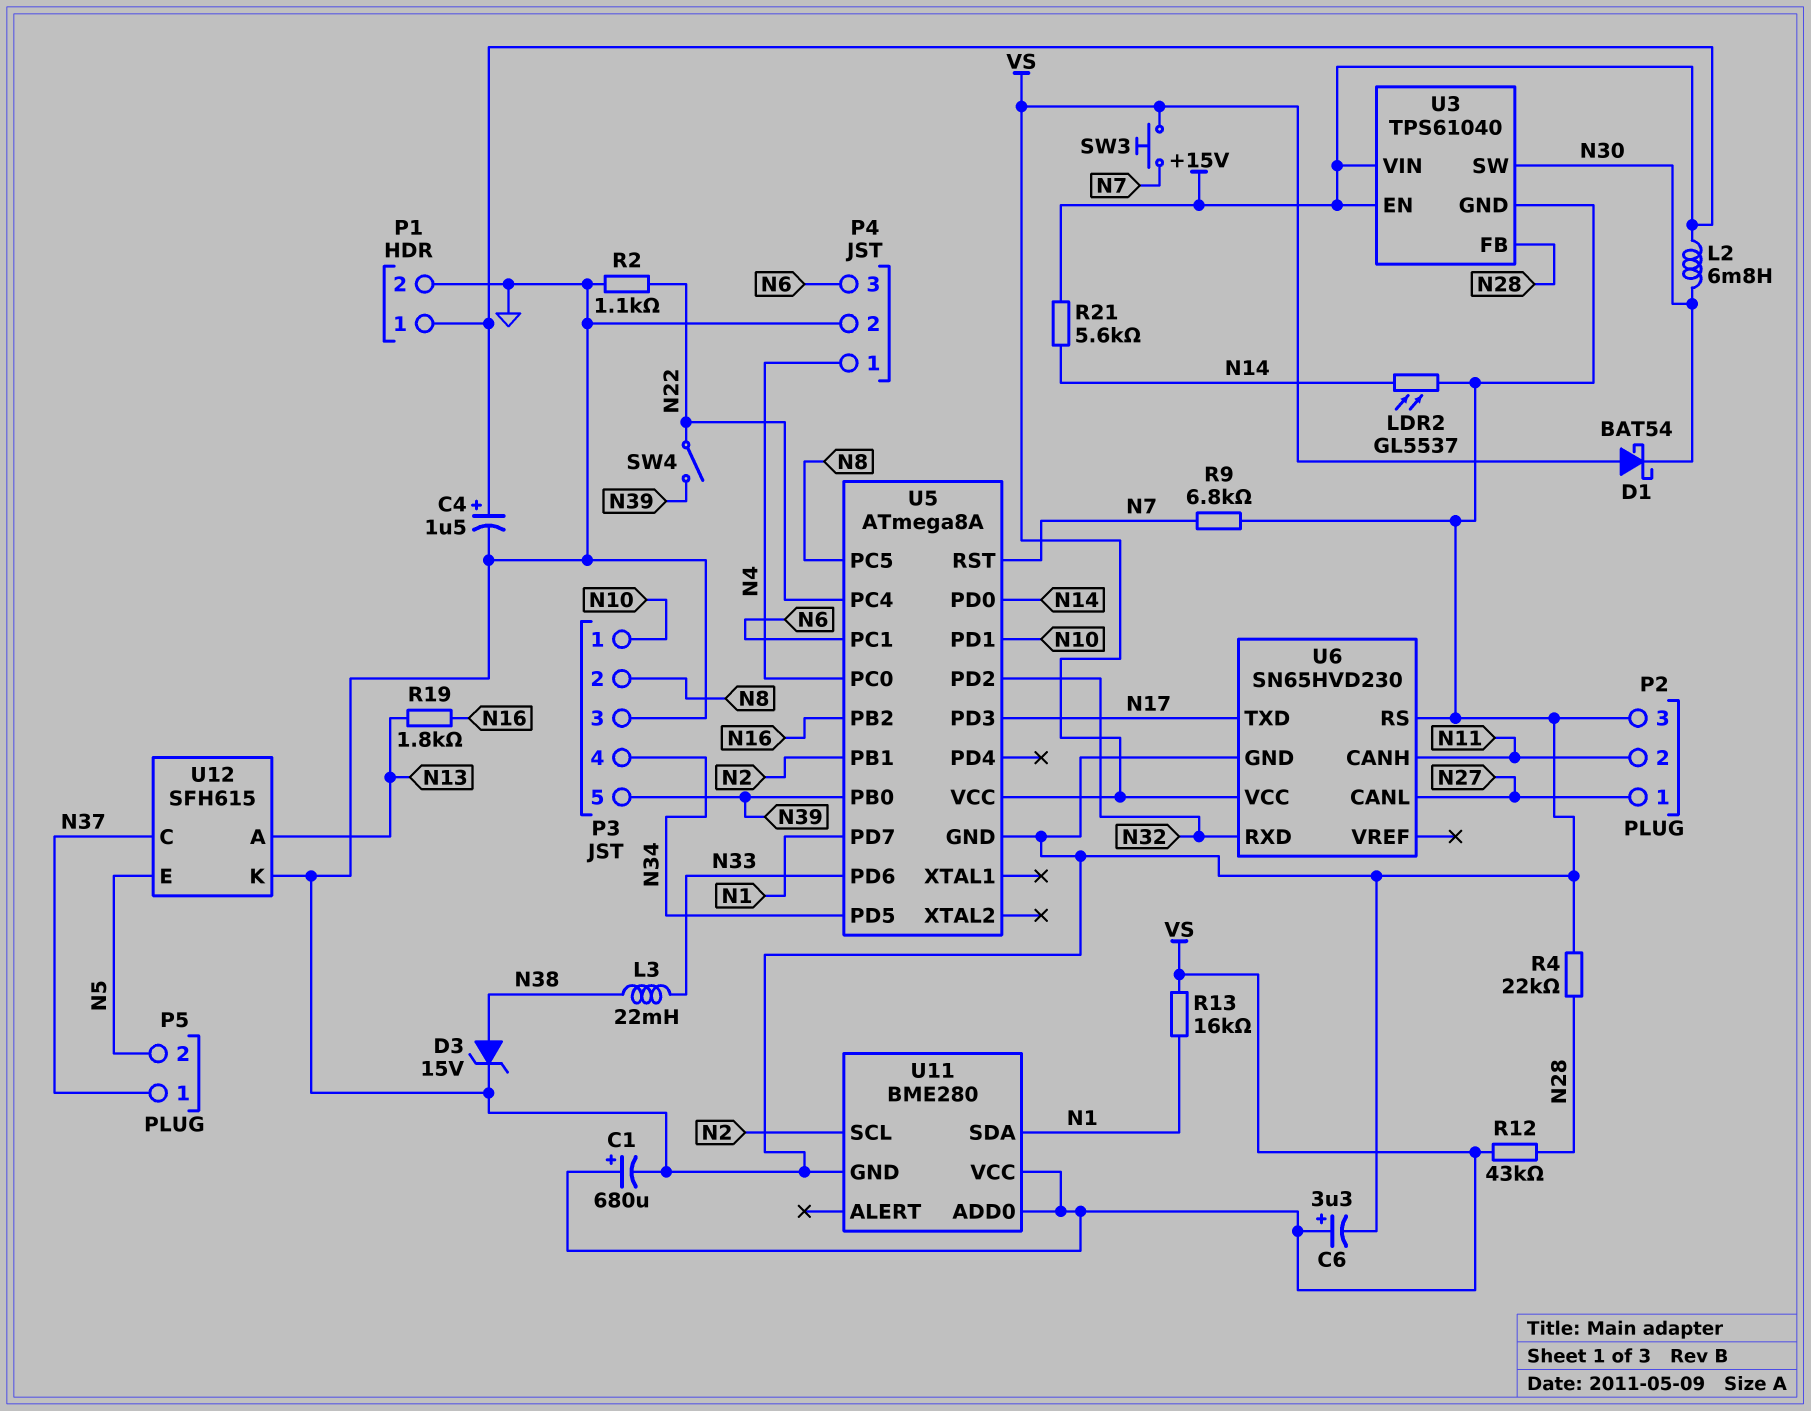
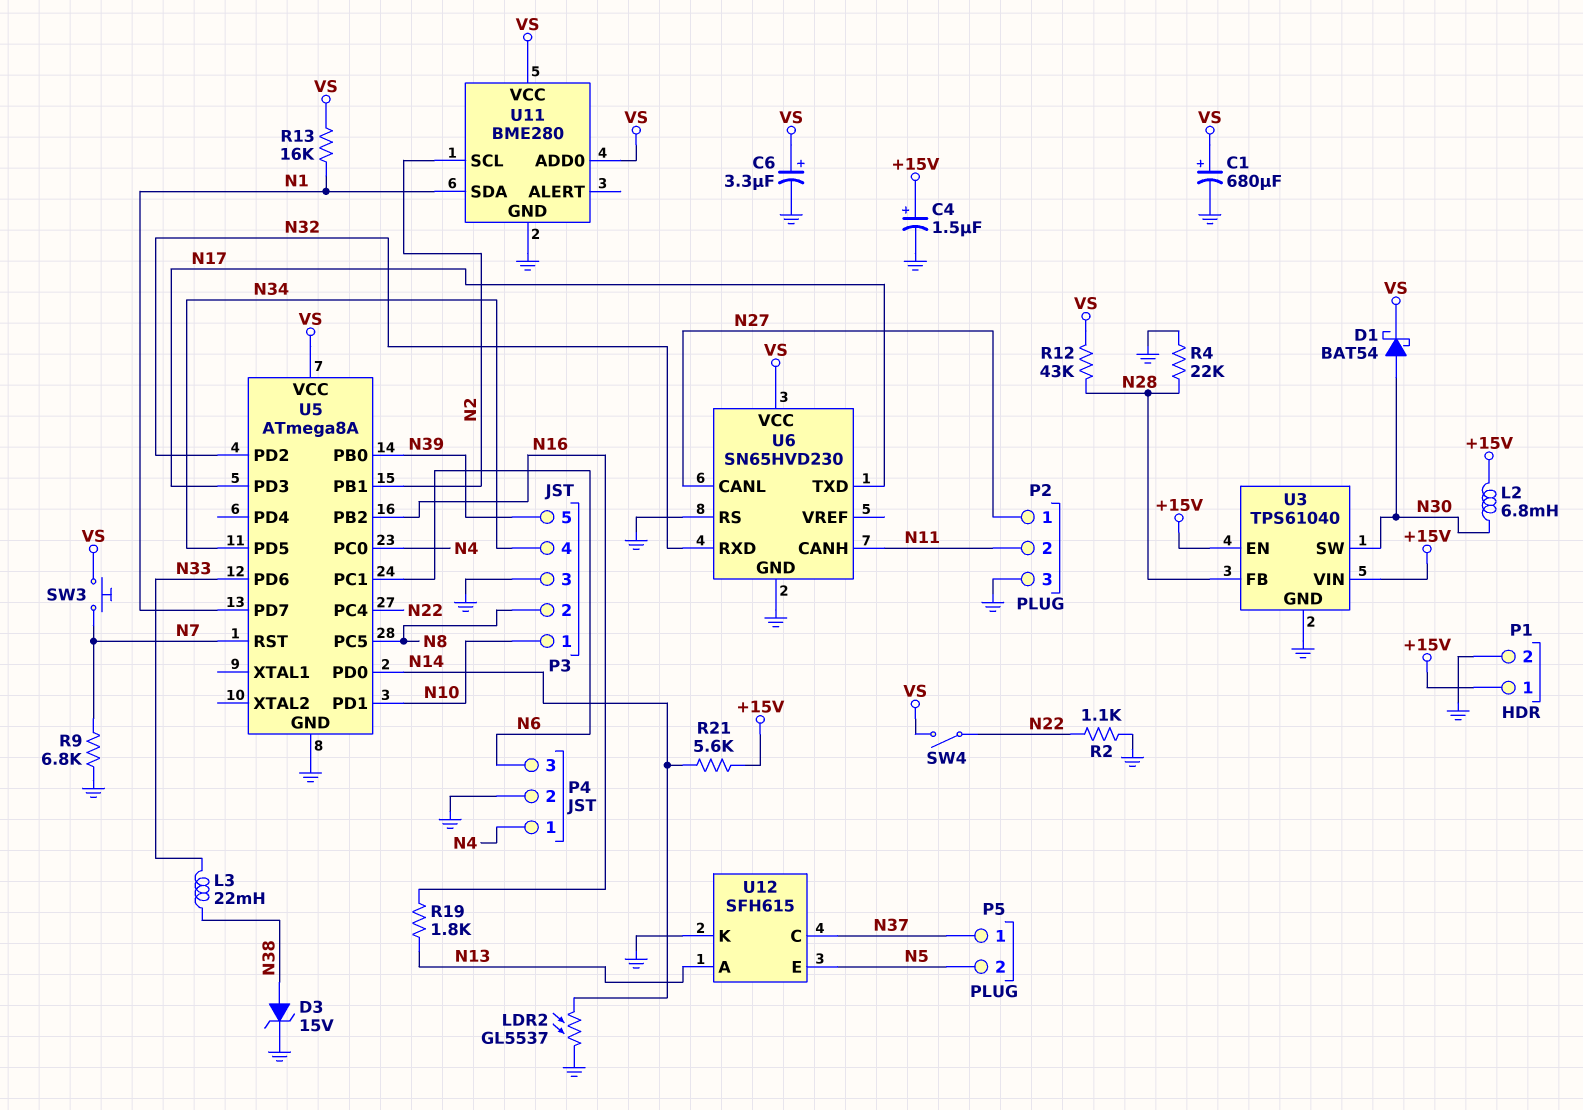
D1: schottky BAT54 (A VS, K N30) -> schottky BAT54 (A N30, K VS)
SW4: switch (N22, N39) -> switch (N22, VS)

